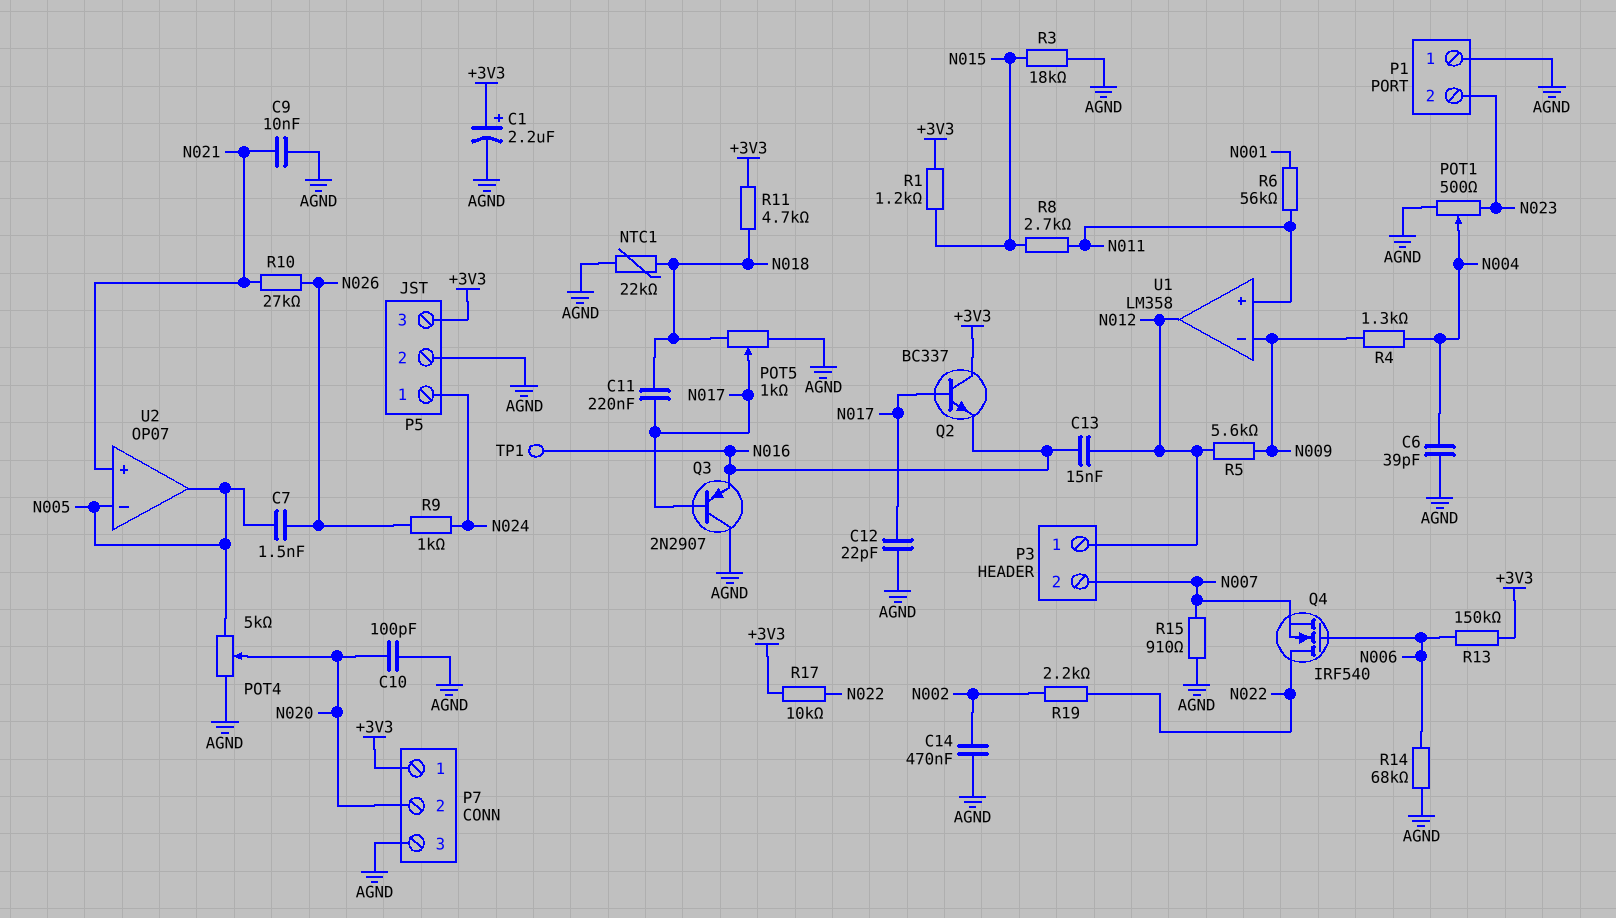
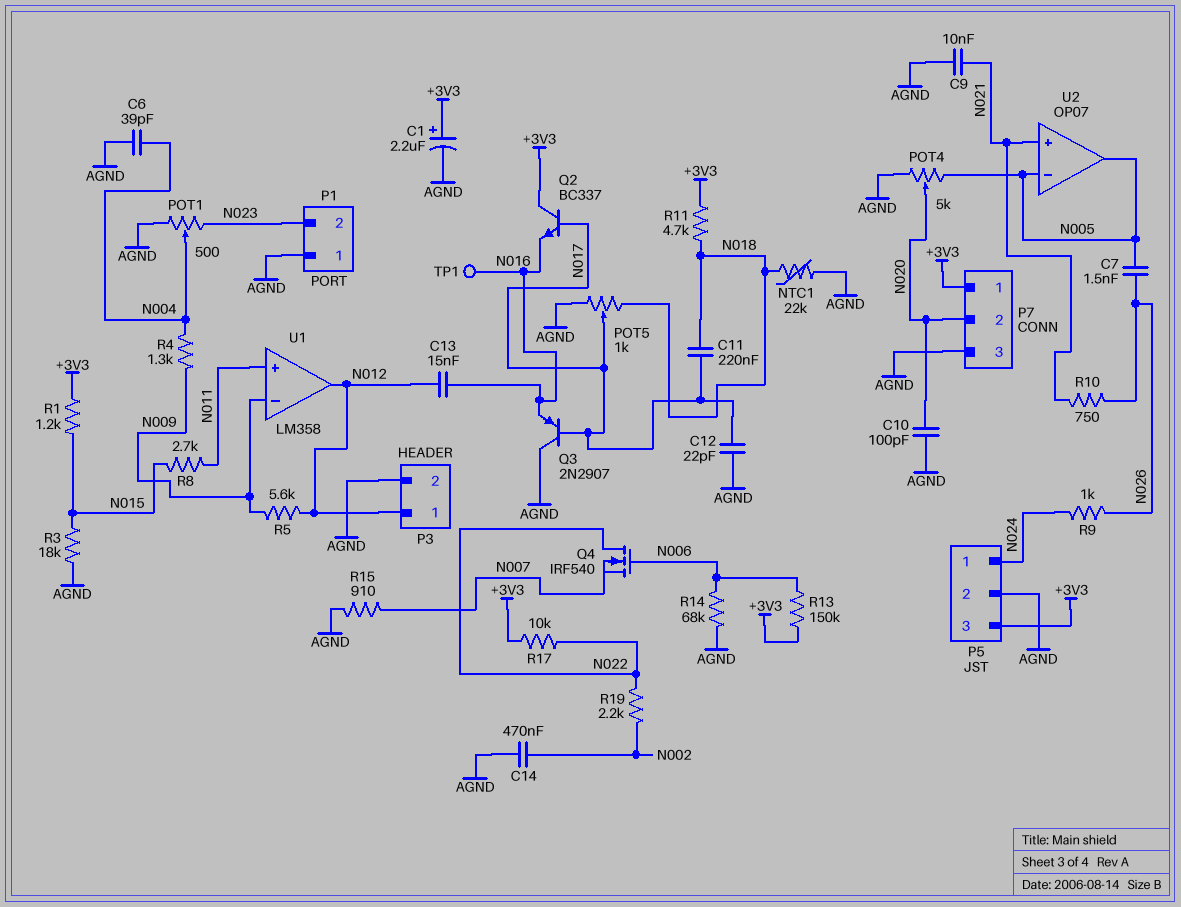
P3 pin 2: N007 -> AGND
R6: 56k (N001, N011) -> none
R10: 27k (N021, N026) -> 750 (N021, N026)

